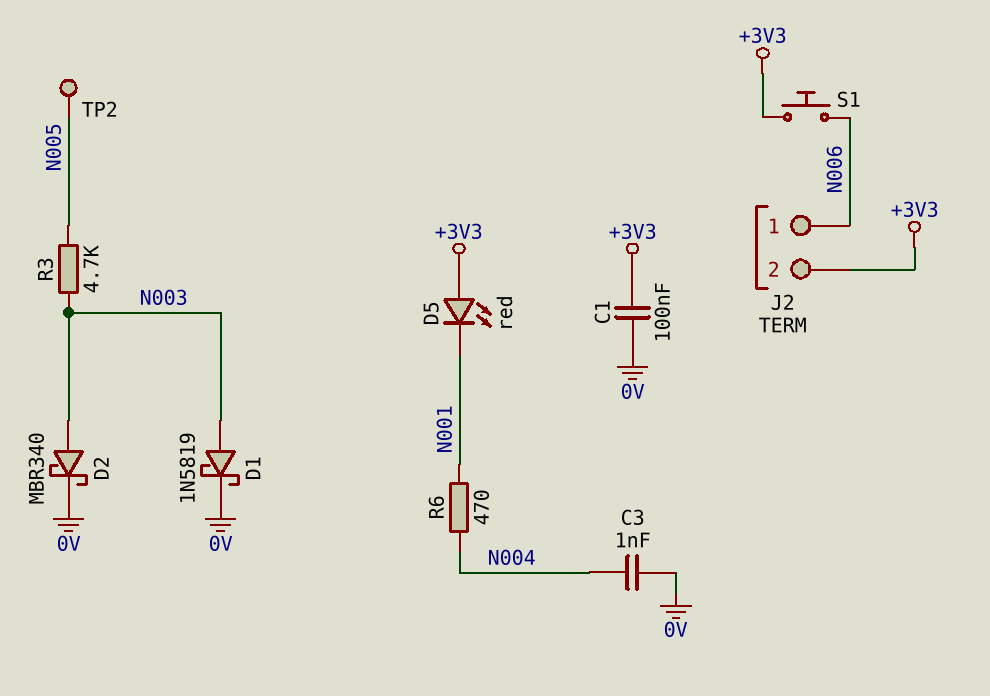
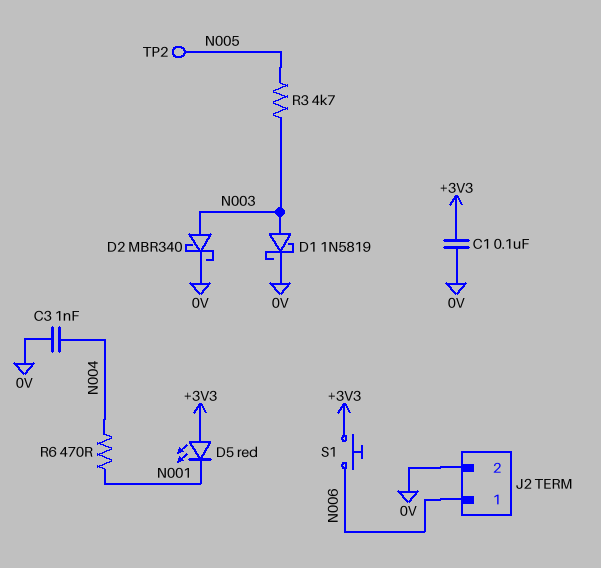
J2 pin 2: +3V3 -> 0V

